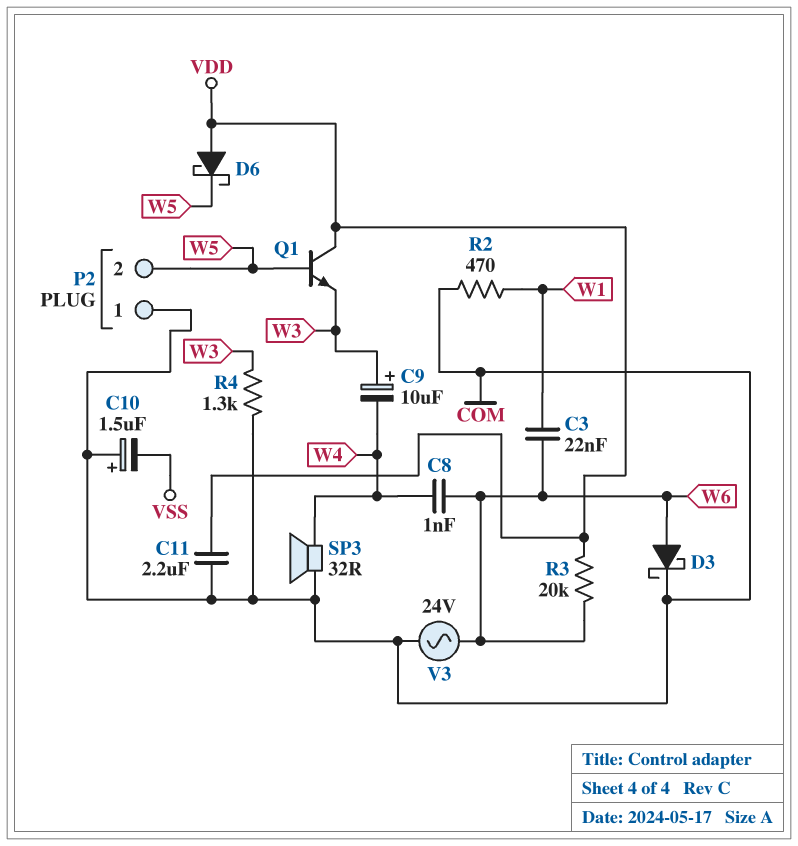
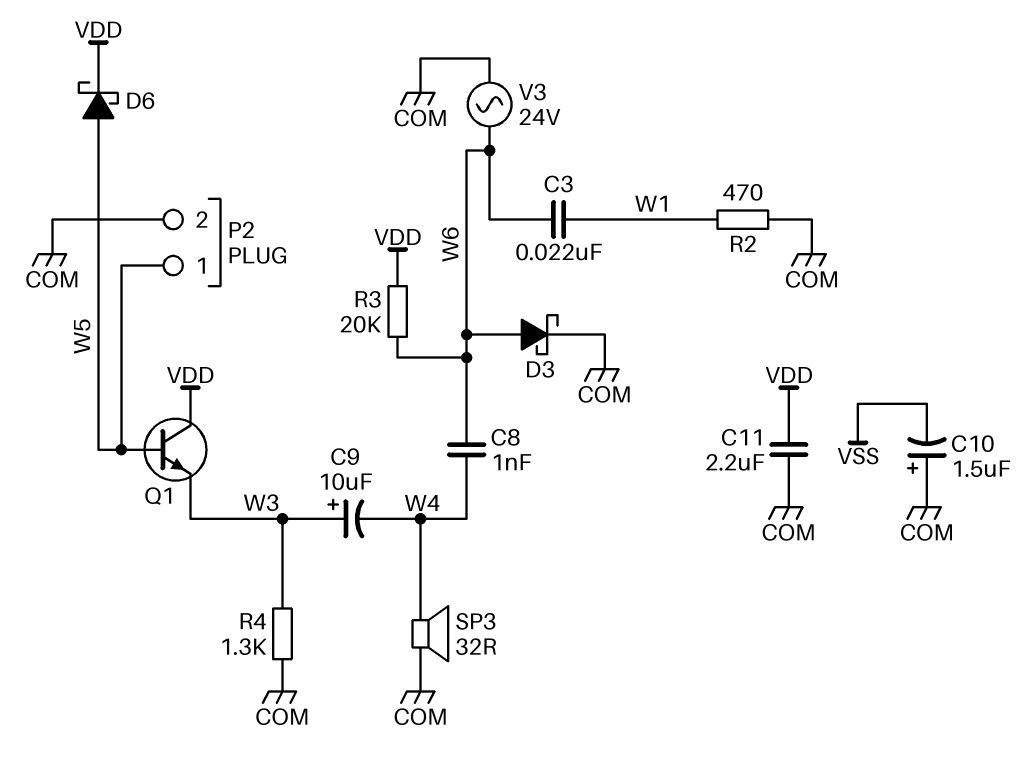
D6: schottky (A VDD, K W5) -> schottky (A W5, K VDD)
P2 pin 1: COM -> W5
P2 pin 2: W5 -> COM

